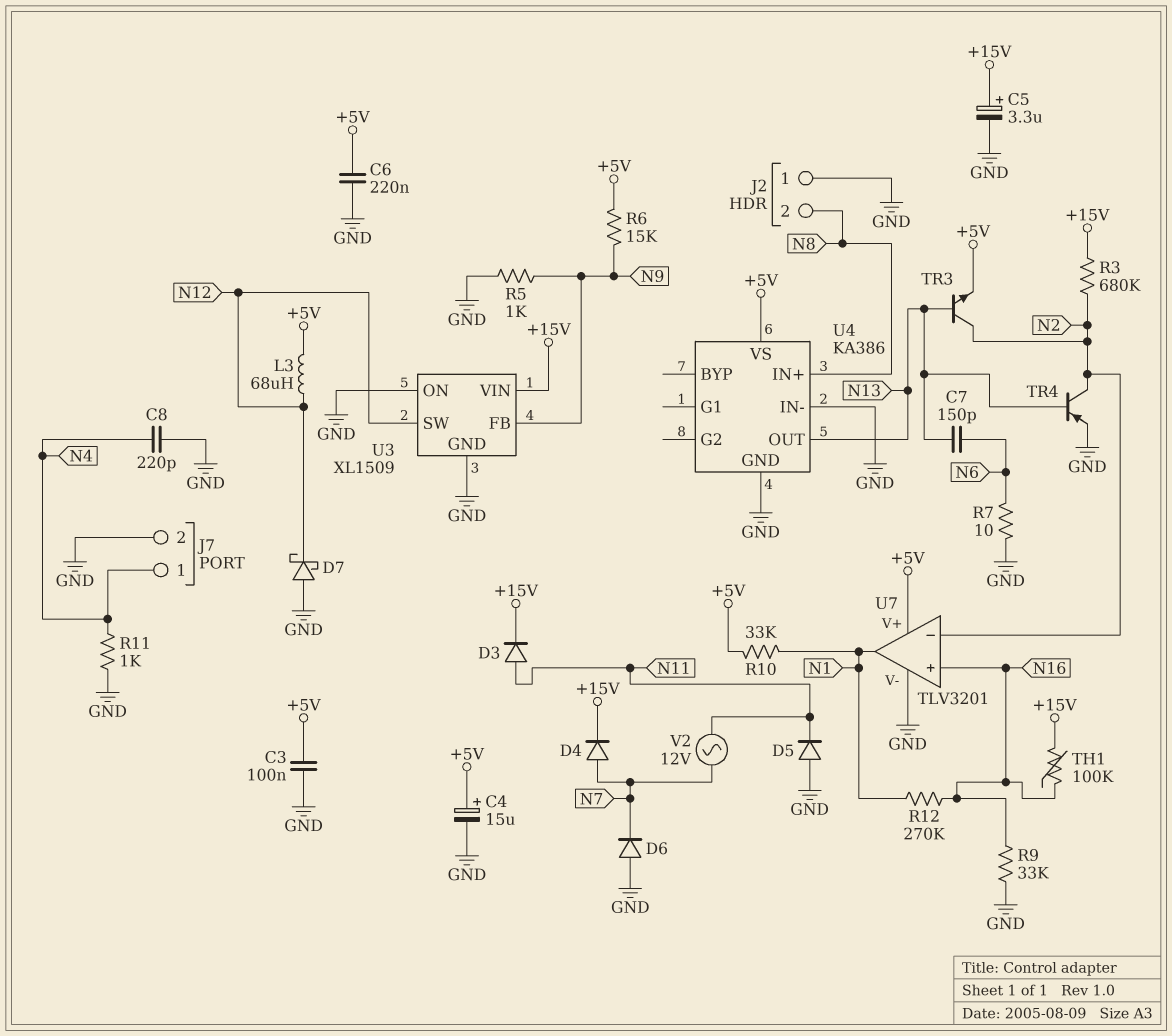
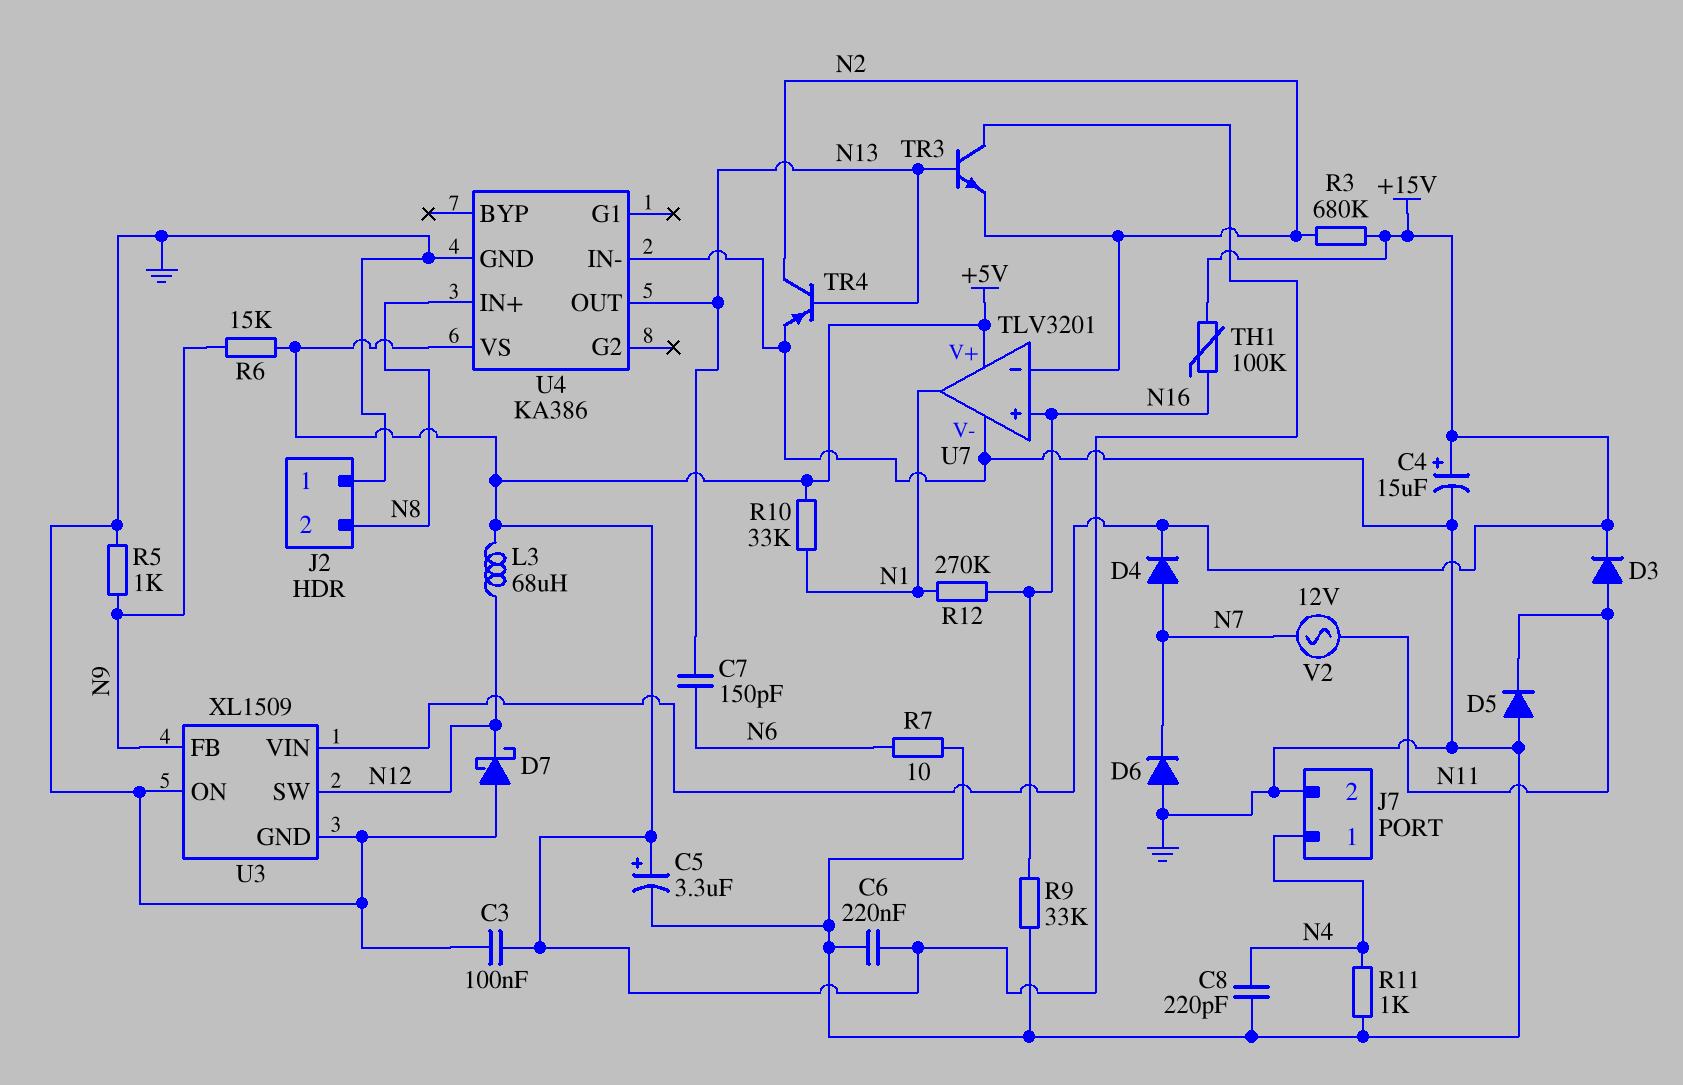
C4: 15uF (plus +5V, minus GND) -> 15uF (plus +15V, minus GND)
C5: 3.3uF (plus +15V, minus GND) -> 3.3uF (plus +5V, minus GND)
TR3: NPN (B N13, C N2, E +5V) -> NPN (B N13, C +5V, E N2)

